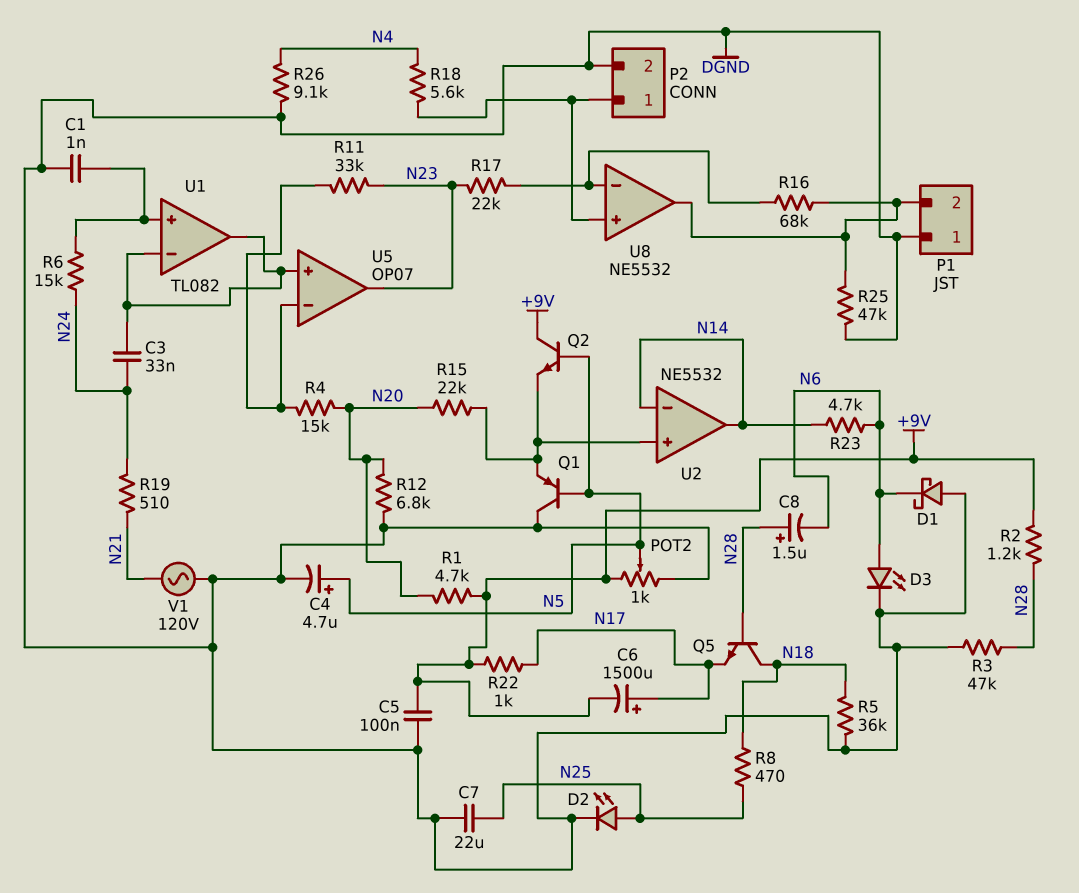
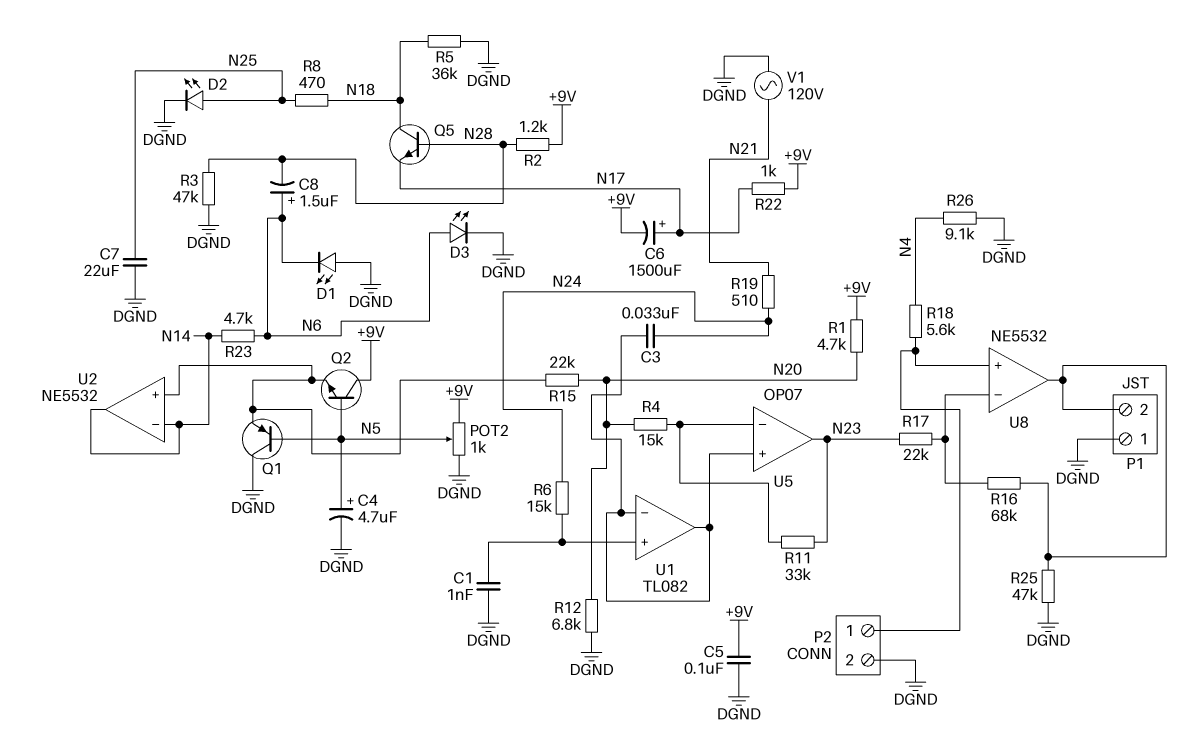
C8: 1.5uF (plus N28, minus N6) -> 1.5uF (plus N6, minus N28)
D1: schottky (A DGND, K N6) -> LED (A DGND, K N6)

